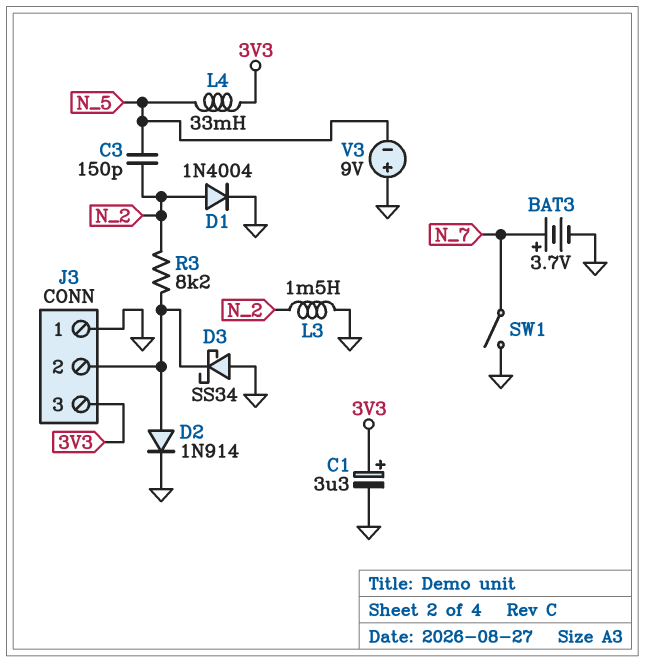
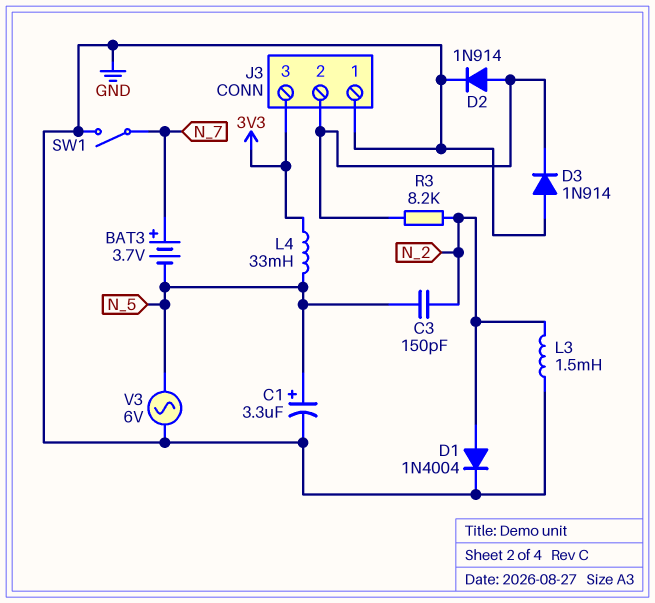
BAT3: 3.7V (plus N_7, minus GND) -> 3.7V (plus N_7, minus N_5)
C1: 3.3uF (plus 3V3, minus GND) -> 3.3uF (plus N_5, minus GND)
D3: schottky SS34 (A GND, K J3/2) -> diode 1N914 (A GND, K J3/2)
V3: 9V (plus GND, minus N_5) -> AC 6V (GND, N_5)

